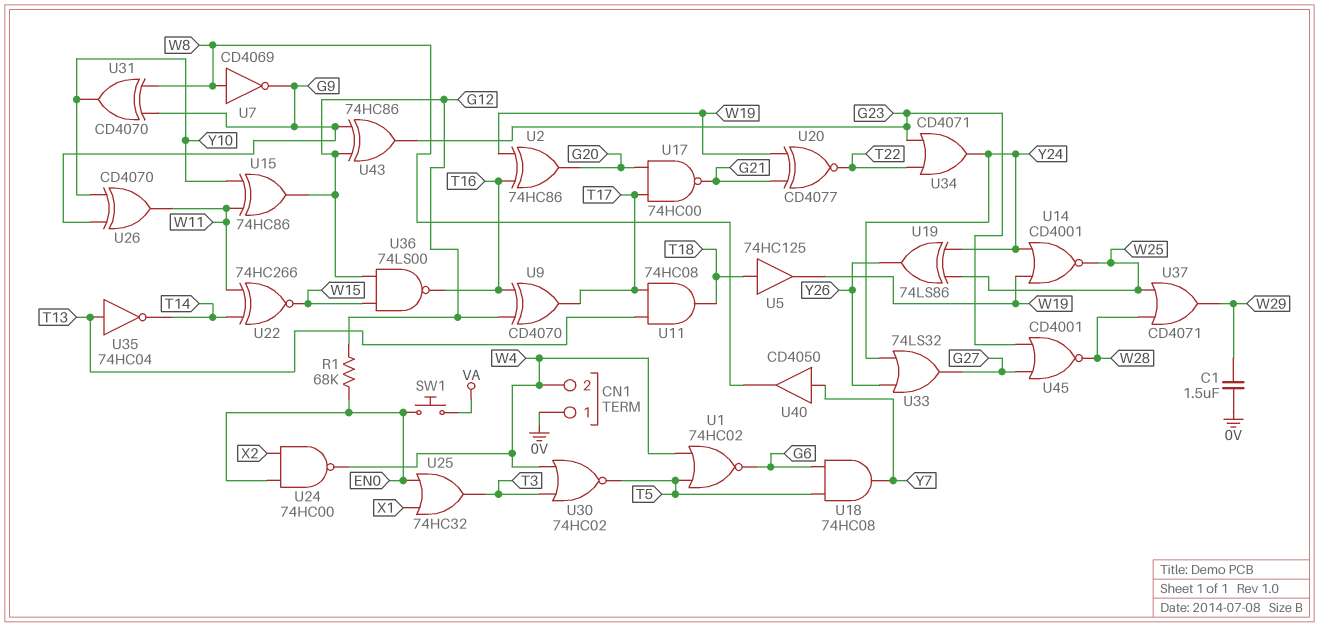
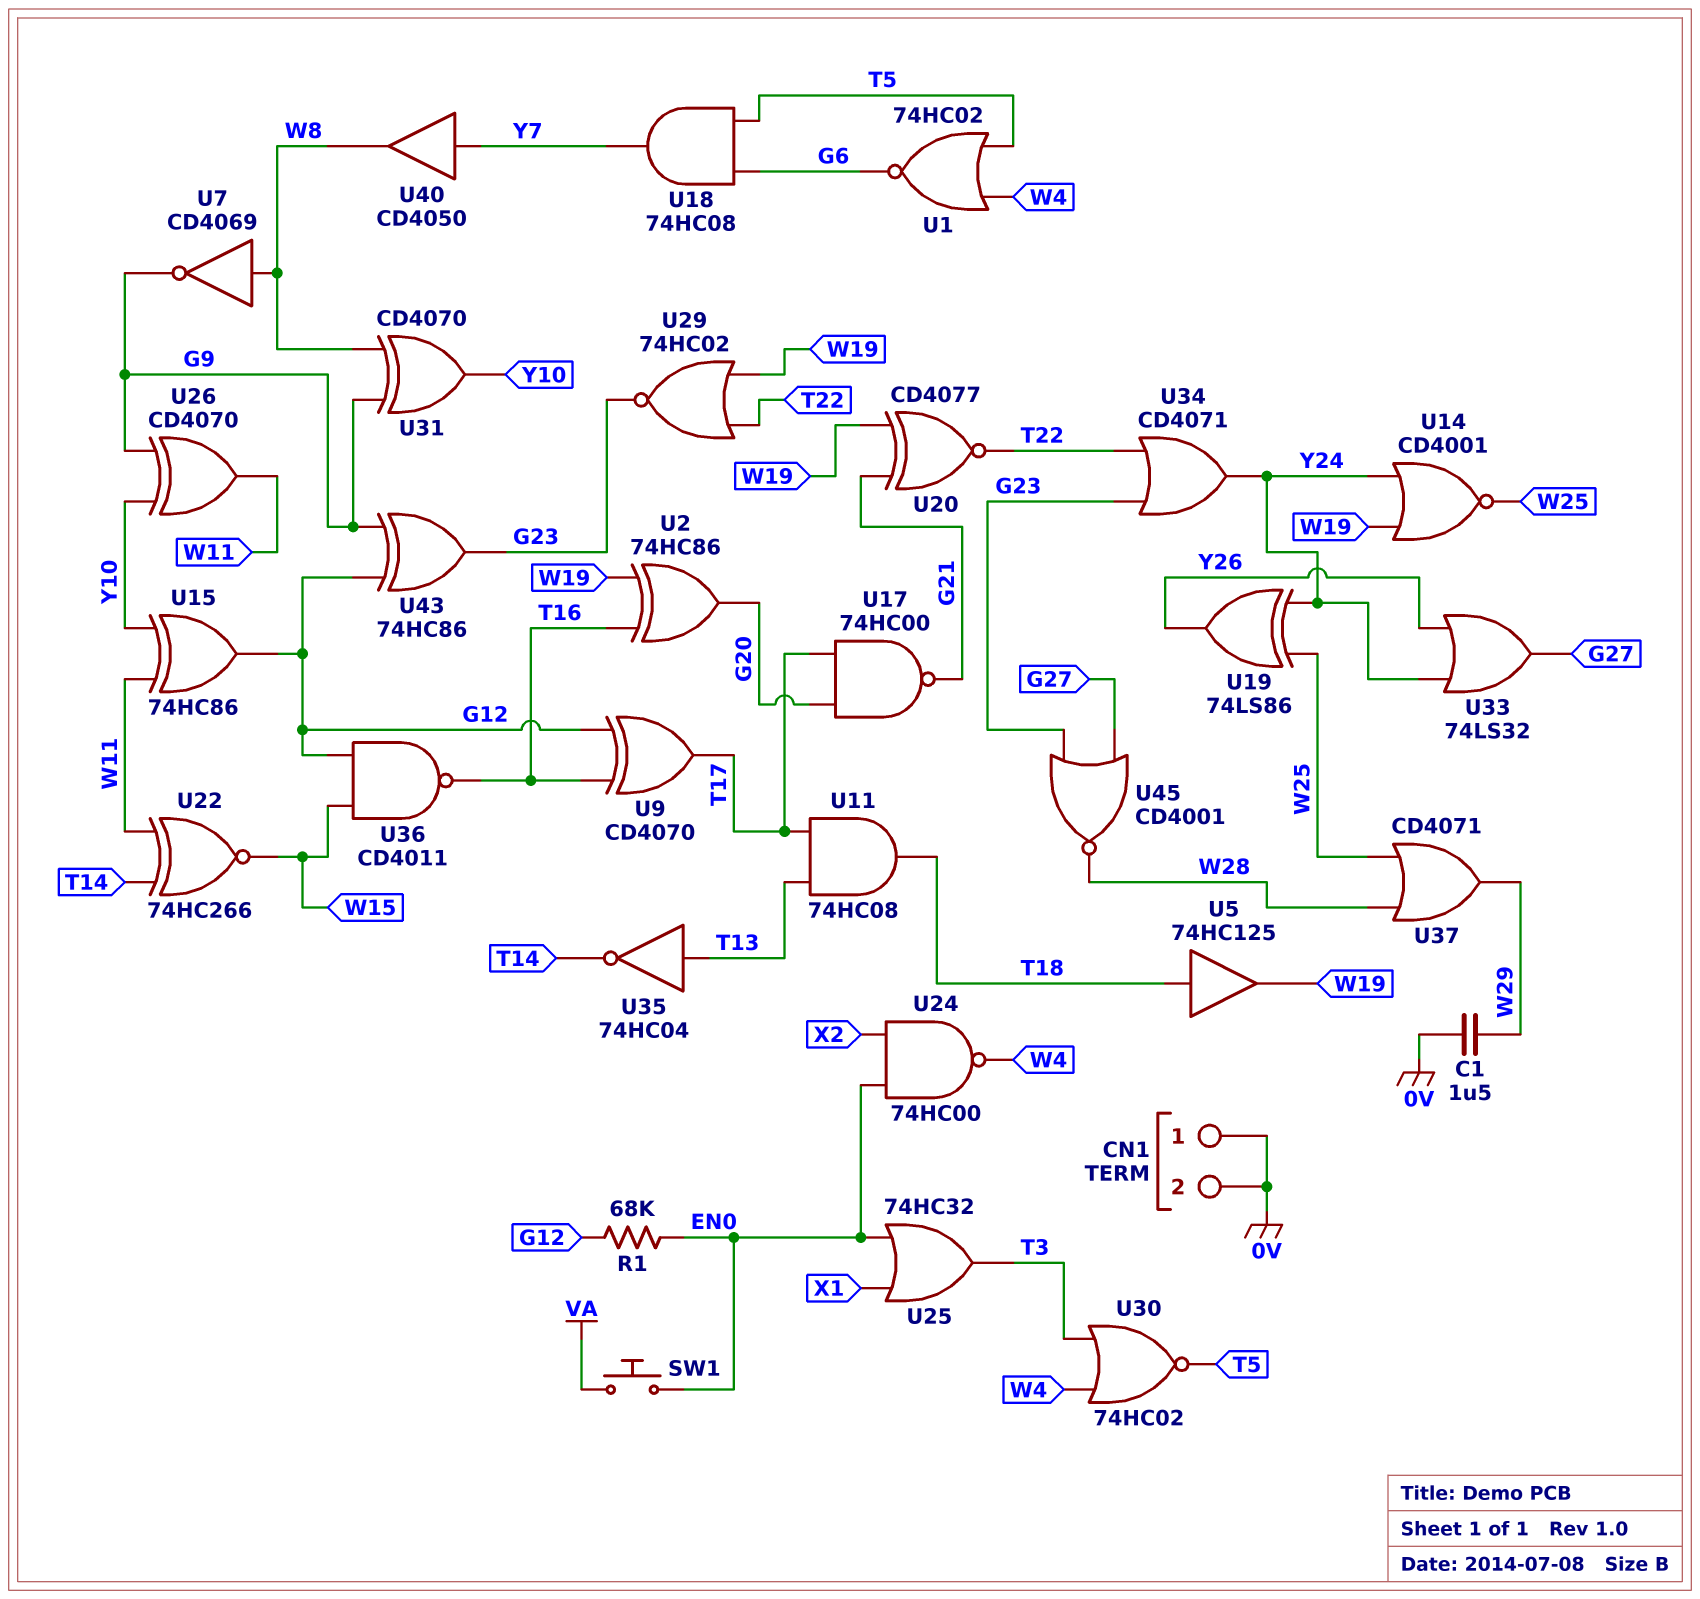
CN1 pin 2: W4 -> 0V
U29: none -> NOR 74HC02 (in T22, in W19, out G23)
U36: NAND 74LS00 (in G12, in W15, out T16) -> NAND CD4011 (in G12, in W15, out T16)

